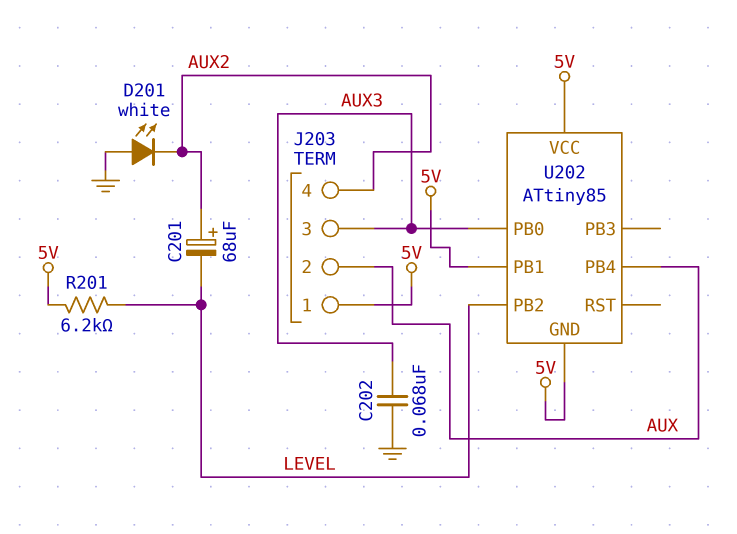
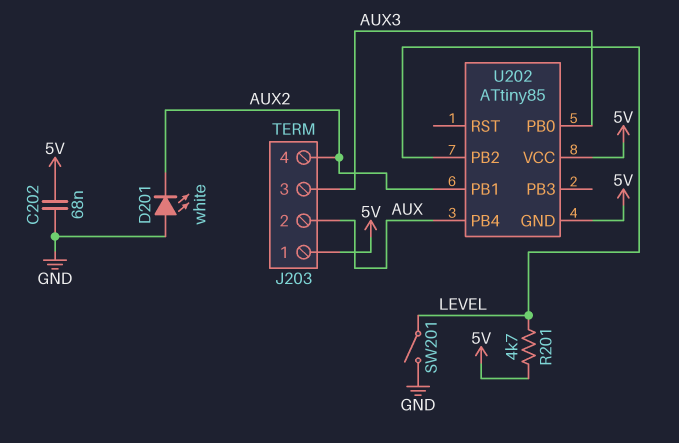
C201: 68uF (plus AUX2, minus LEVEL) -> none
C202: 68nF (AUX3, GND) -> 68nF (5V, GND)
R201: 6.2k (5V, LEVEL) -> 4.7k (5V, LEVEL)
SW201: none -> switch (GND, LEVEL)
U202 pin PB1: 5V -> AUX2

